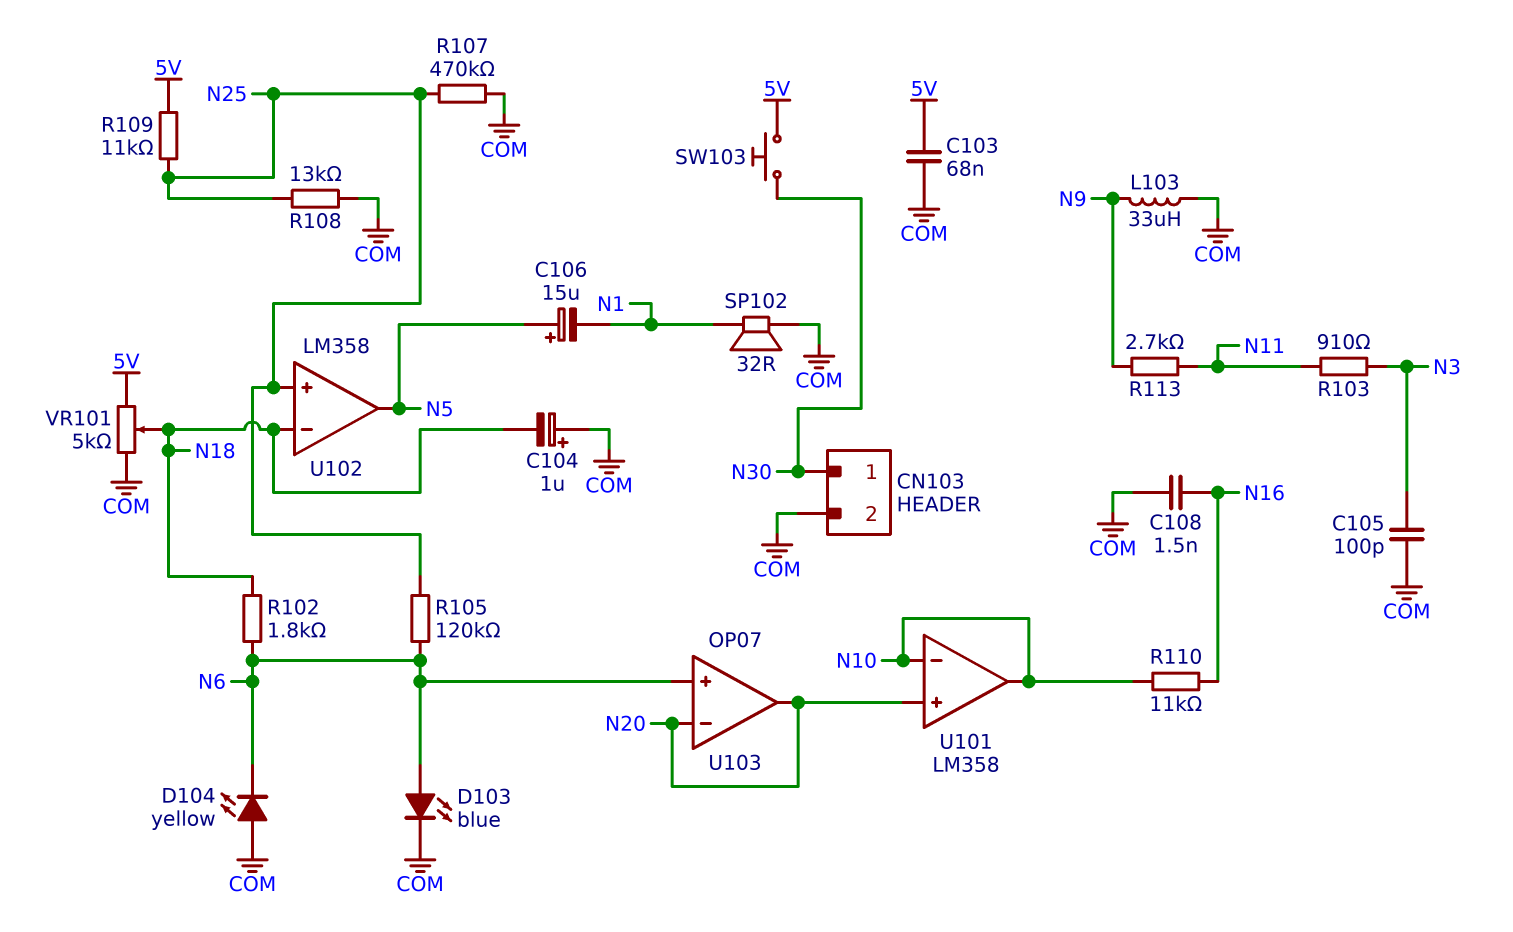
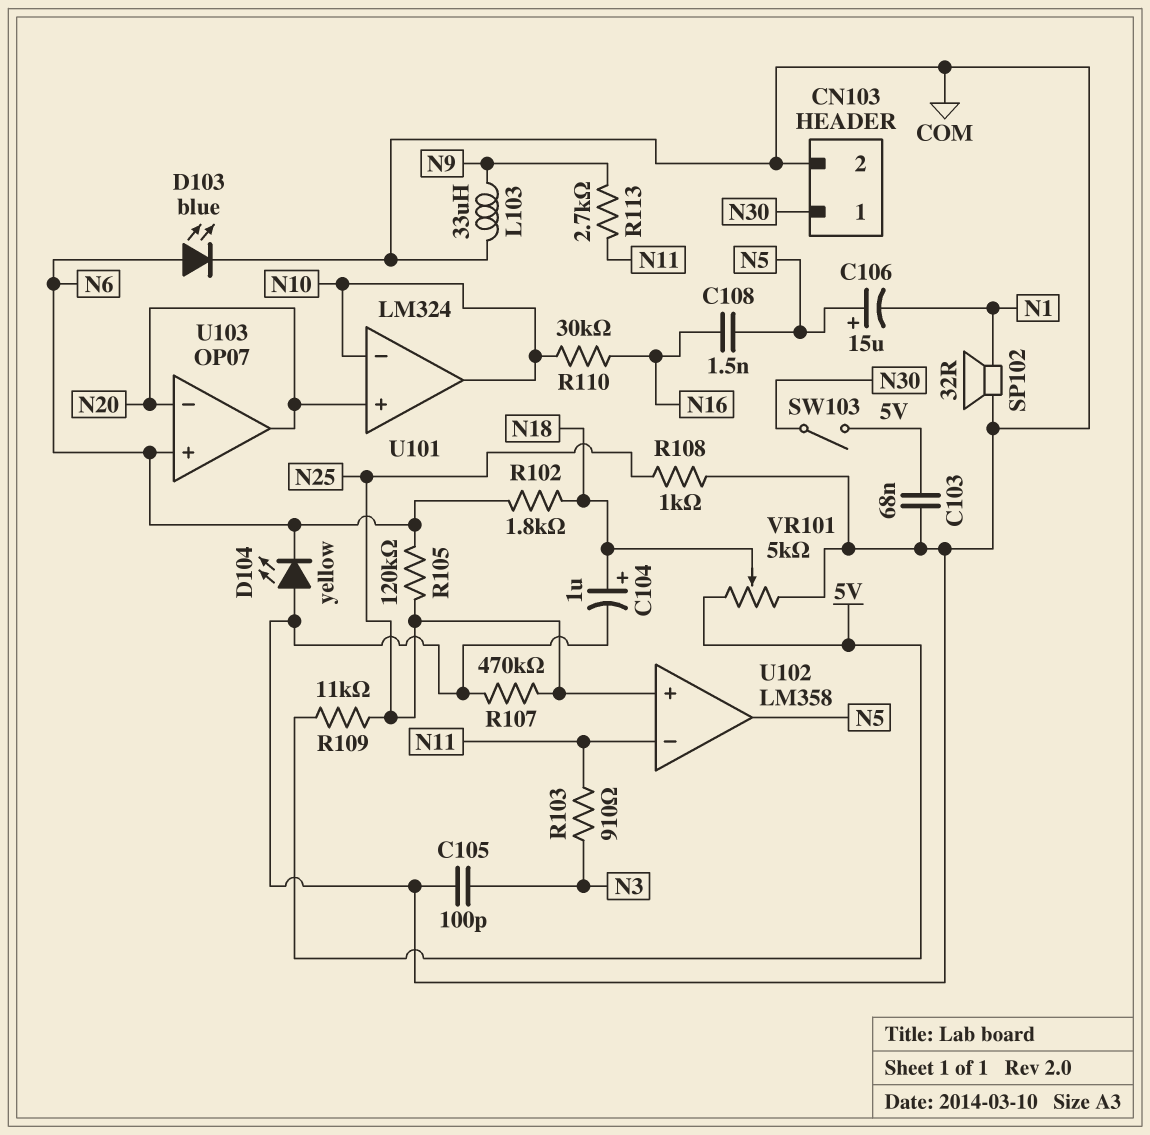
C104: 1uF (plus COM, minus N18) -> 1uF (plus N18, minus COM)
C108: 1.5nF (COM, N16) -> 1.5nF (N5, N16)
R108: 13k (COM, N25) -> 1k (COM, N25)
R110: 11k (N10, N16) -> 30k (N10, N16)
SW103: button (5V, N30) -> switch (5V, N30)
U101: LM358 -> LM324
U102 pin in-: N18 -> N11

